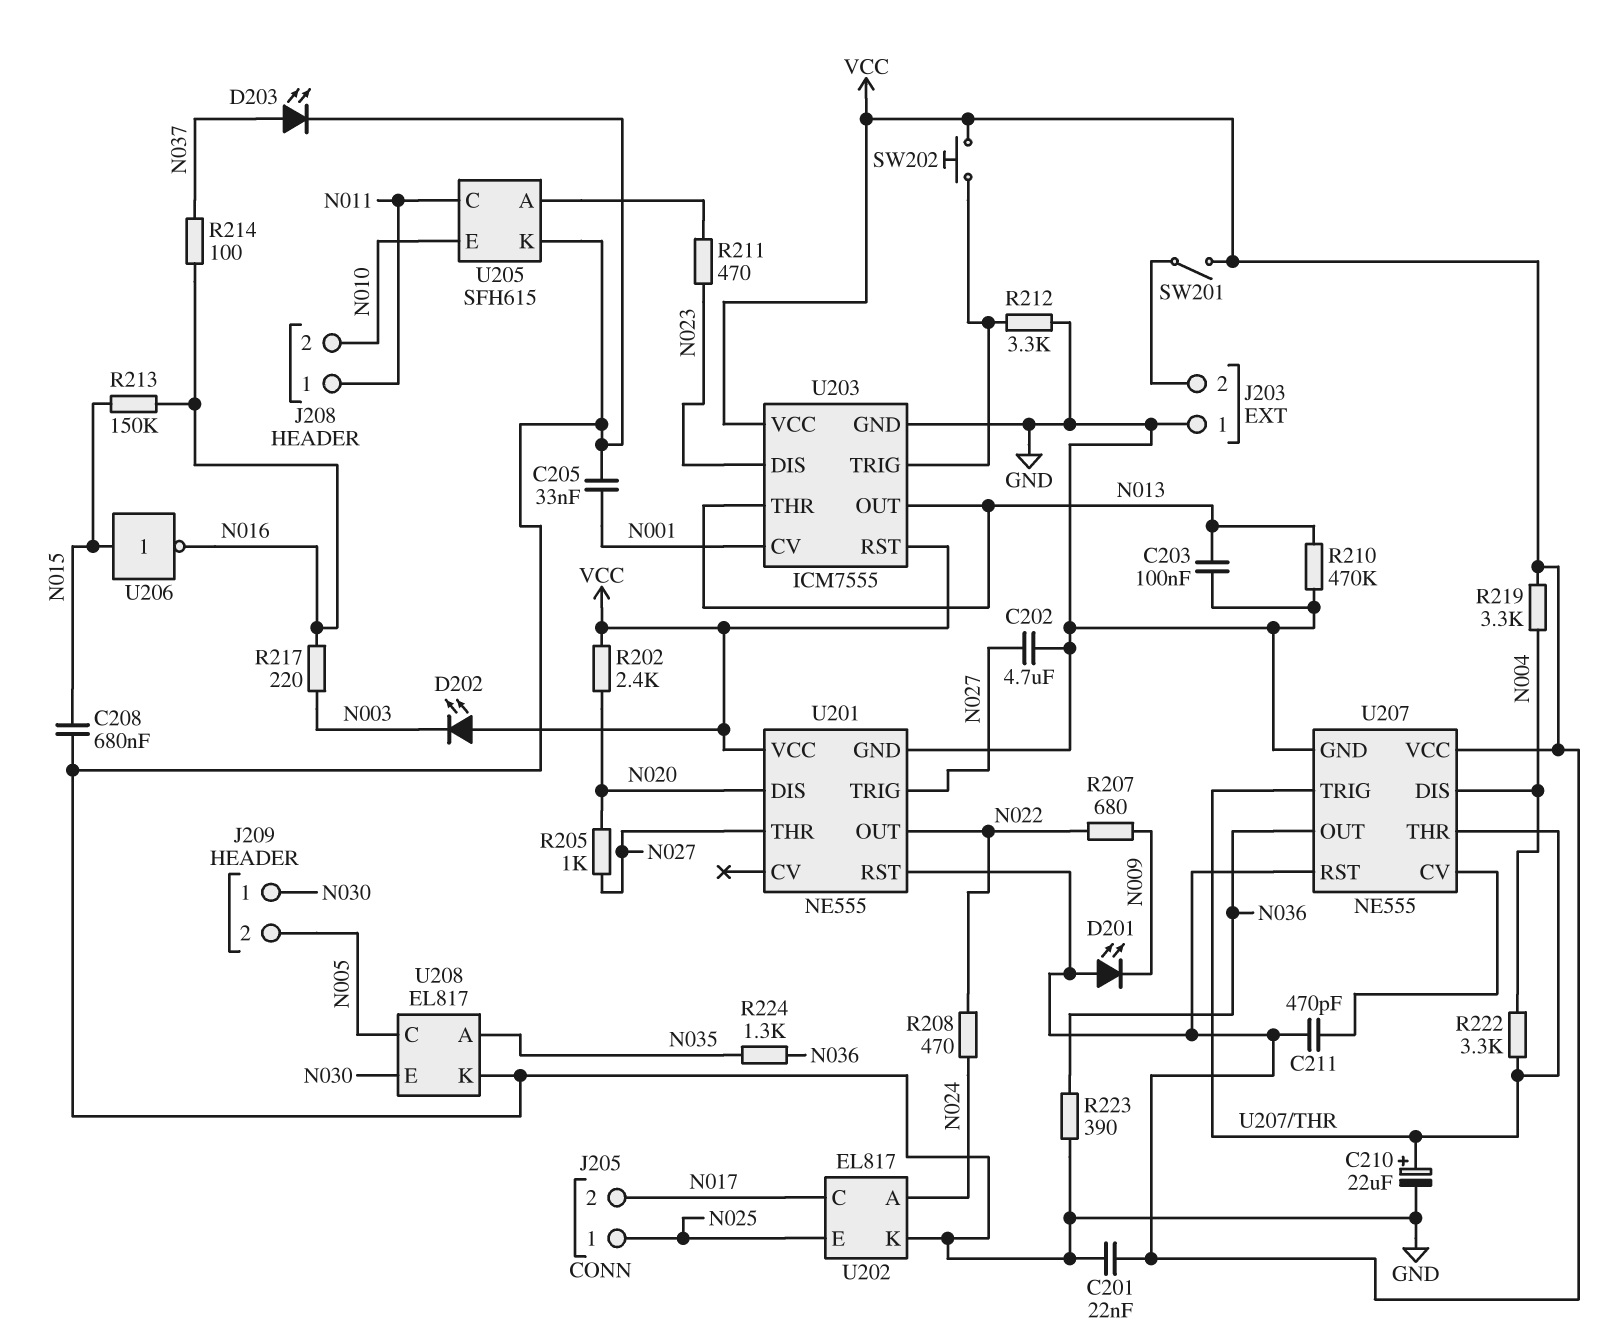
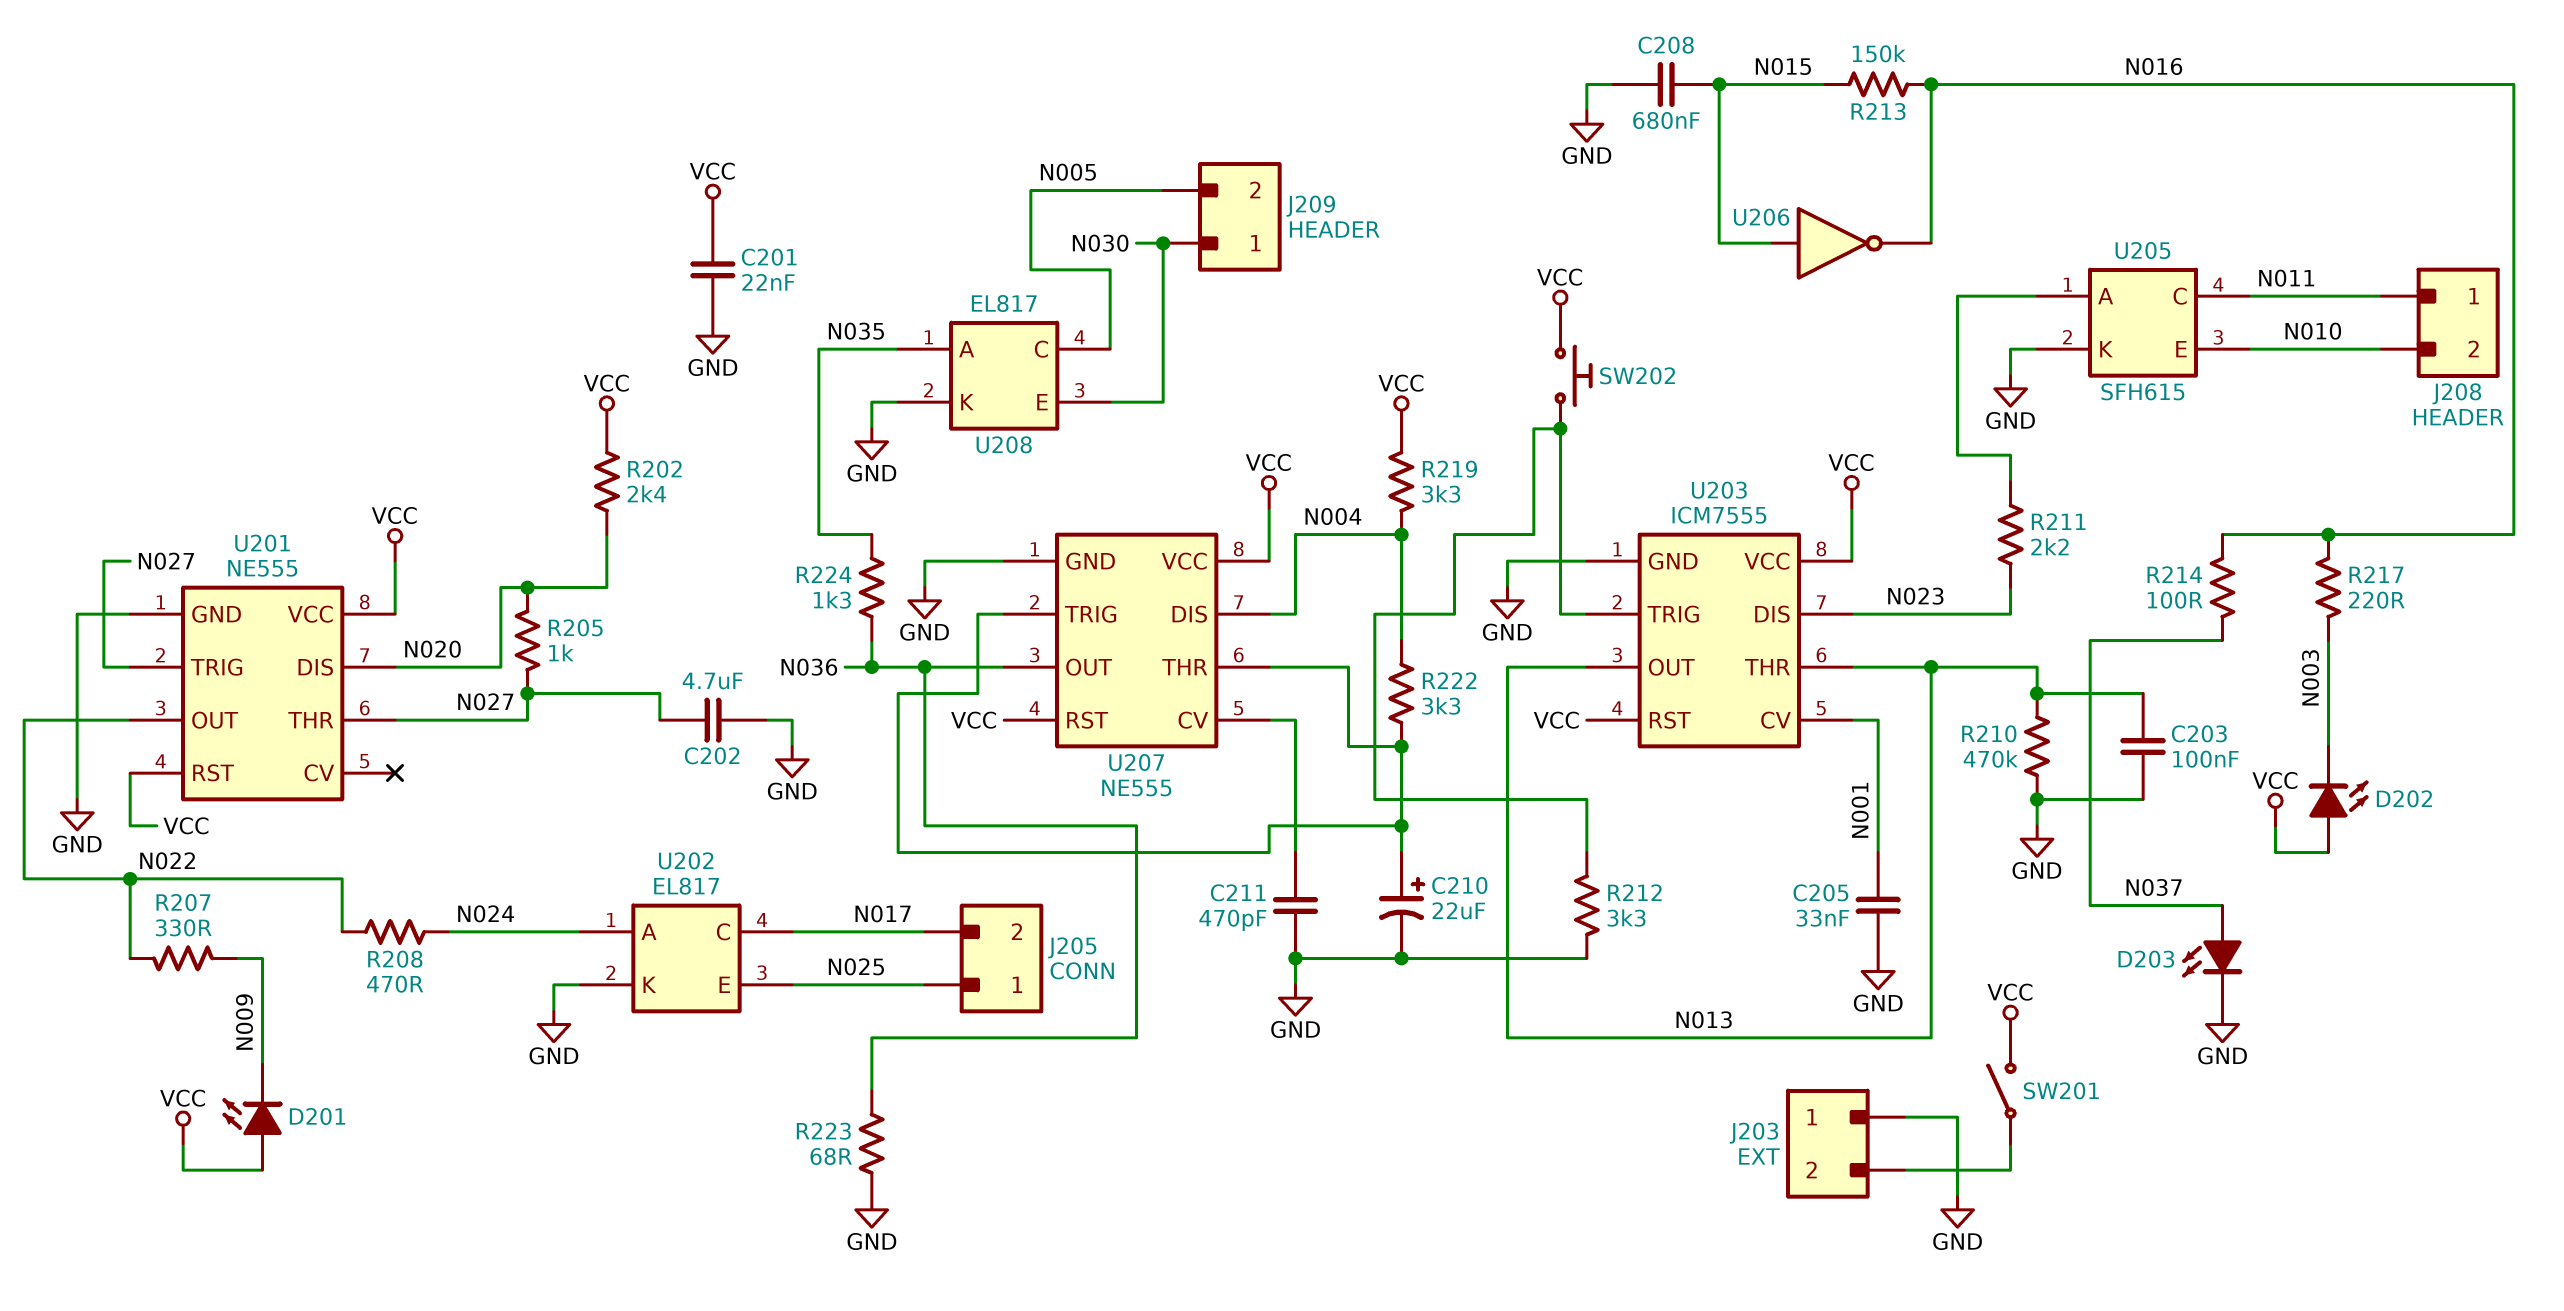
C211: 470pF (U207/CV, VCC) -> 470pF (GND, U207/CV)
R207: 680 (N009, N022) -> 330 (N009, N022)
R211: 470 (N023, U205/A) -> 2.2k (N023, U205/A)
R223: 390 (GND, N036) -> 68 (GND, N036)

